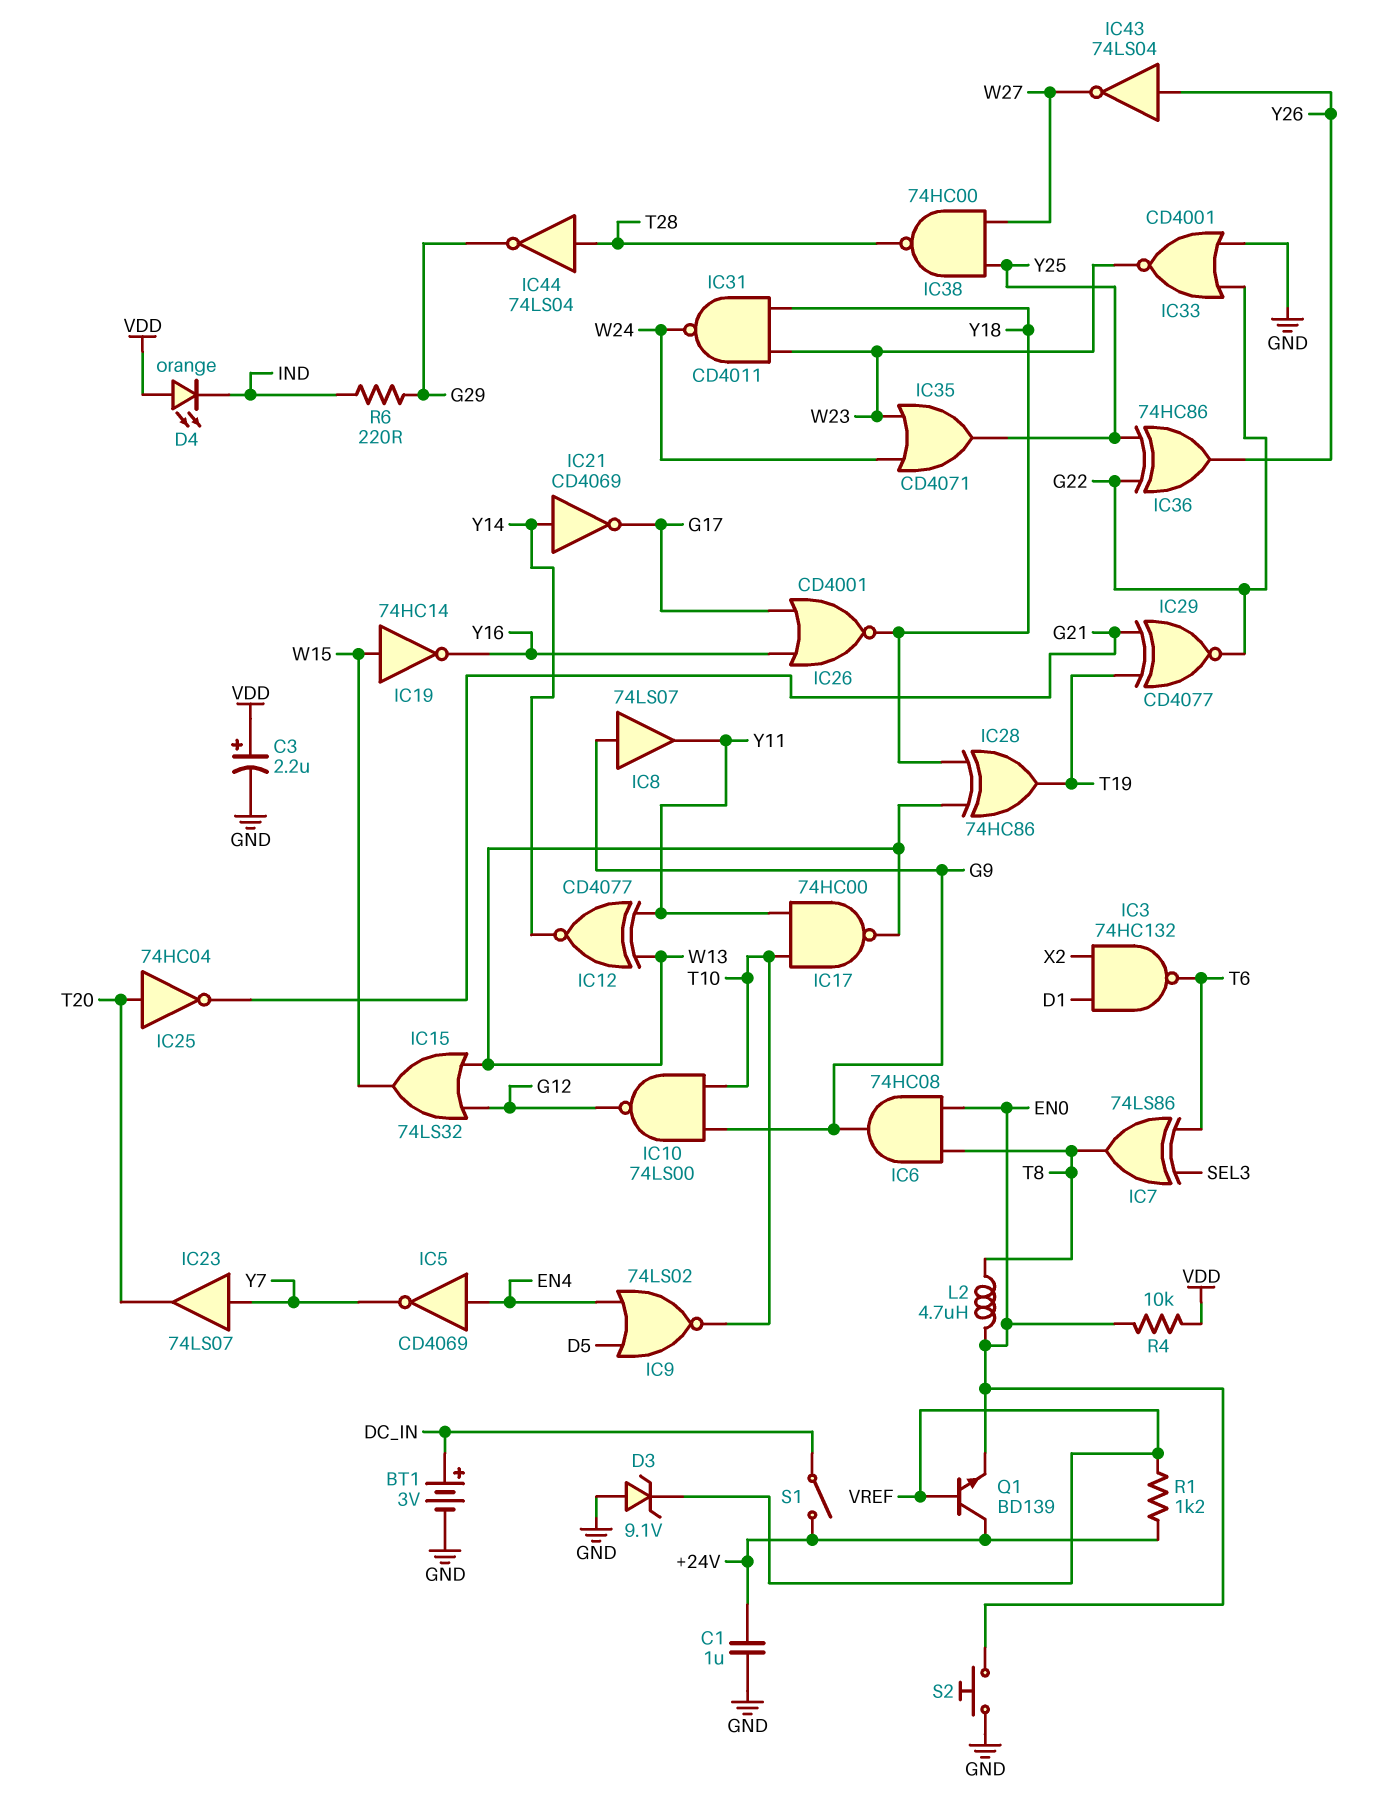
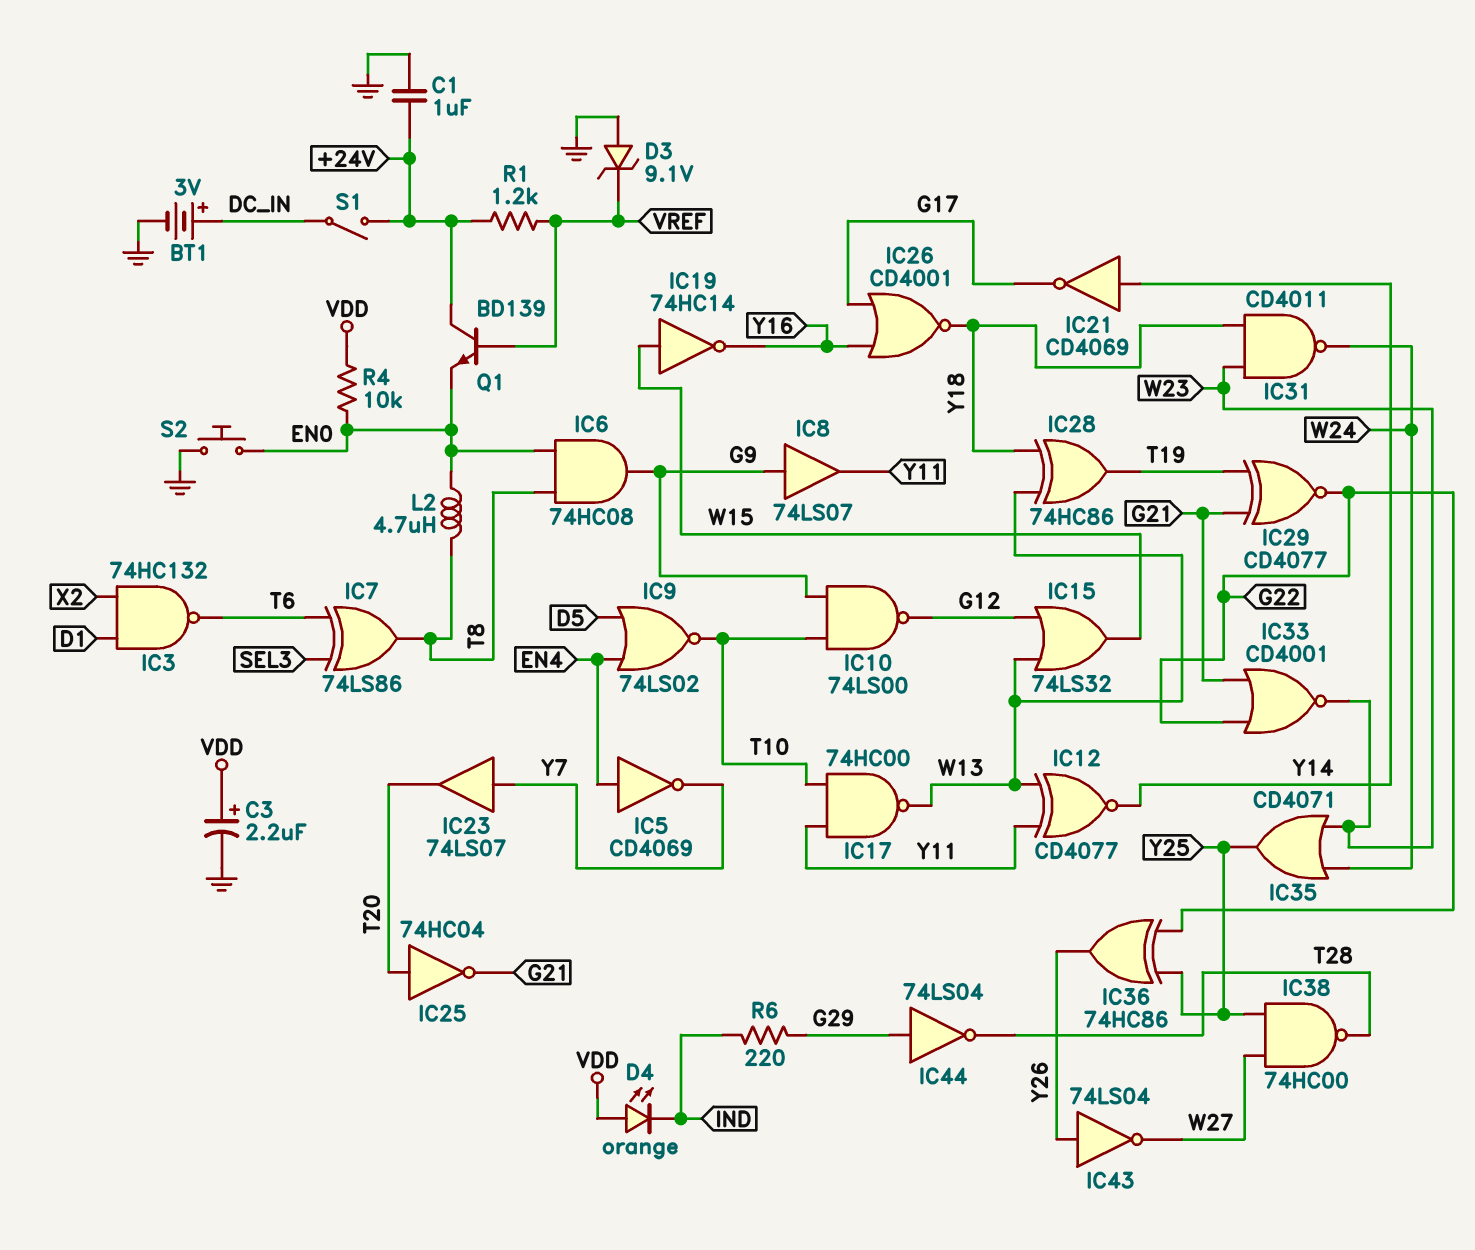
IC33: NOR CD4001 (in G22, in GND, out W23) -> NOR CD4001 (in G21, in G22, out W23)
IC44: NOT 74LS04 (in T28, out G29) -> NOT 74LS04 (in G29, out T28)

